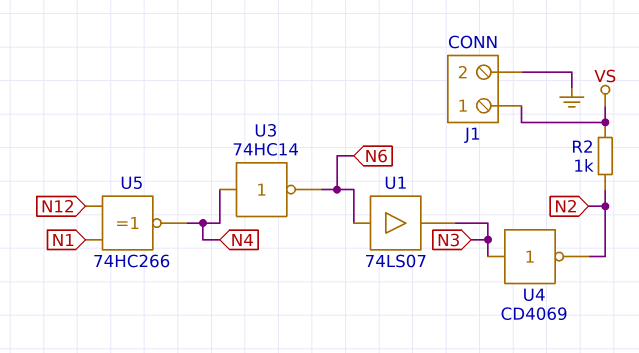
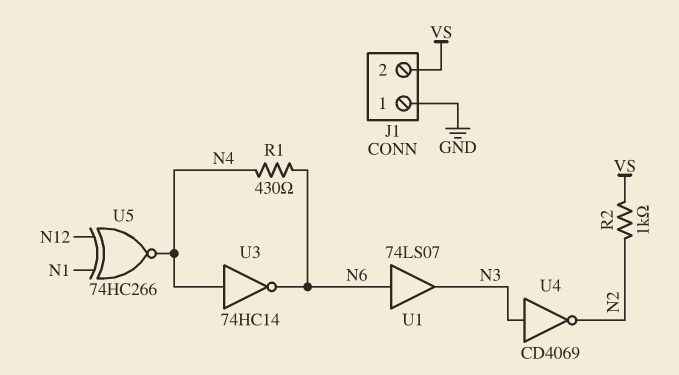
J1 pin 1: VS -> GND
J1 pin 2: GND -> VS
R1: none -> 430 (N4, N6)

